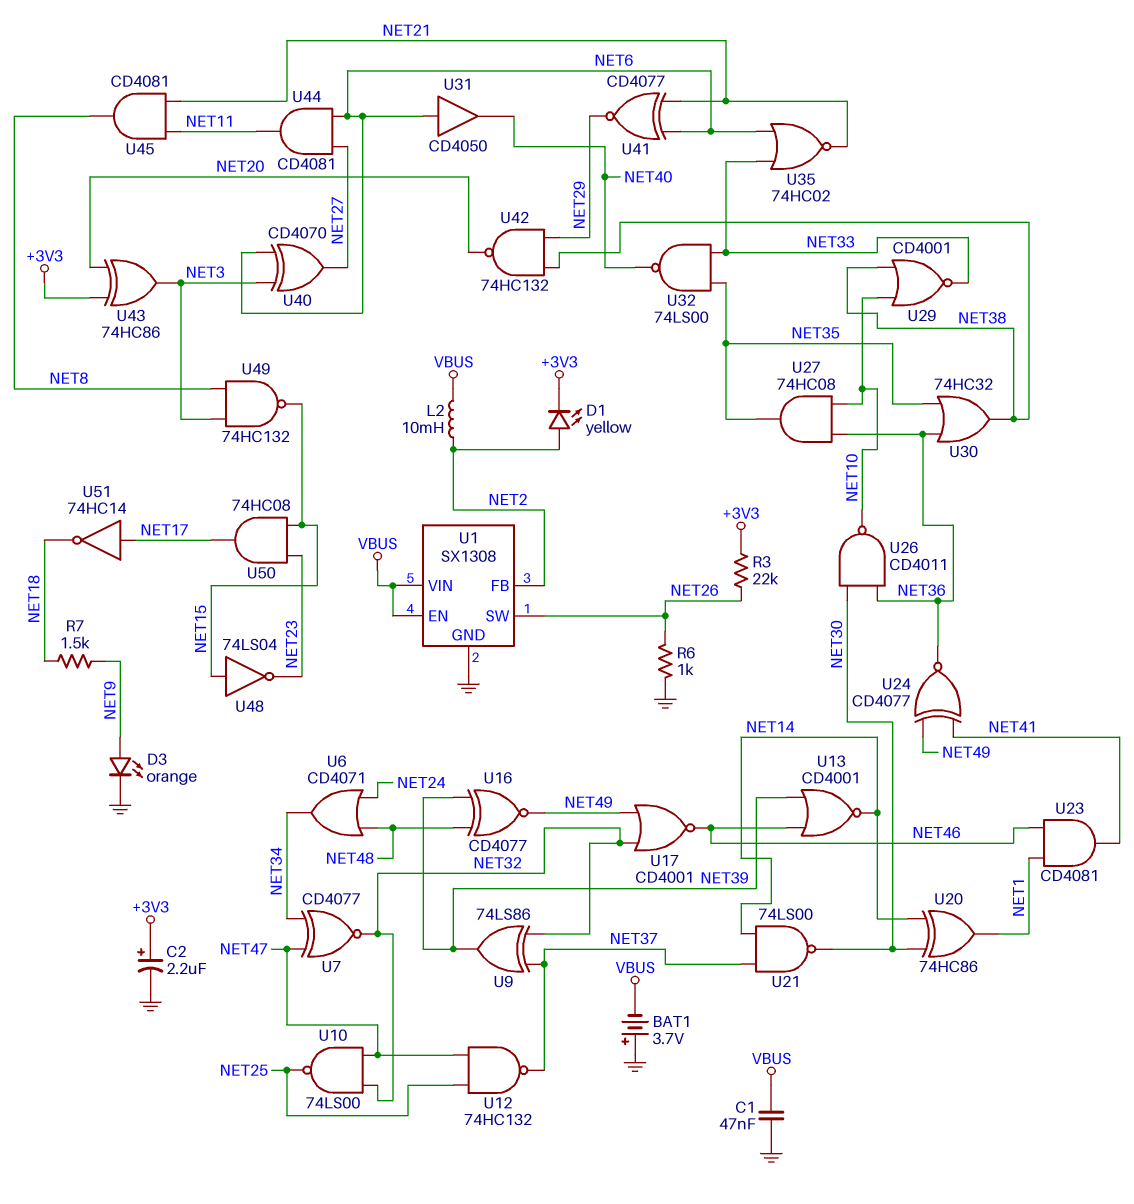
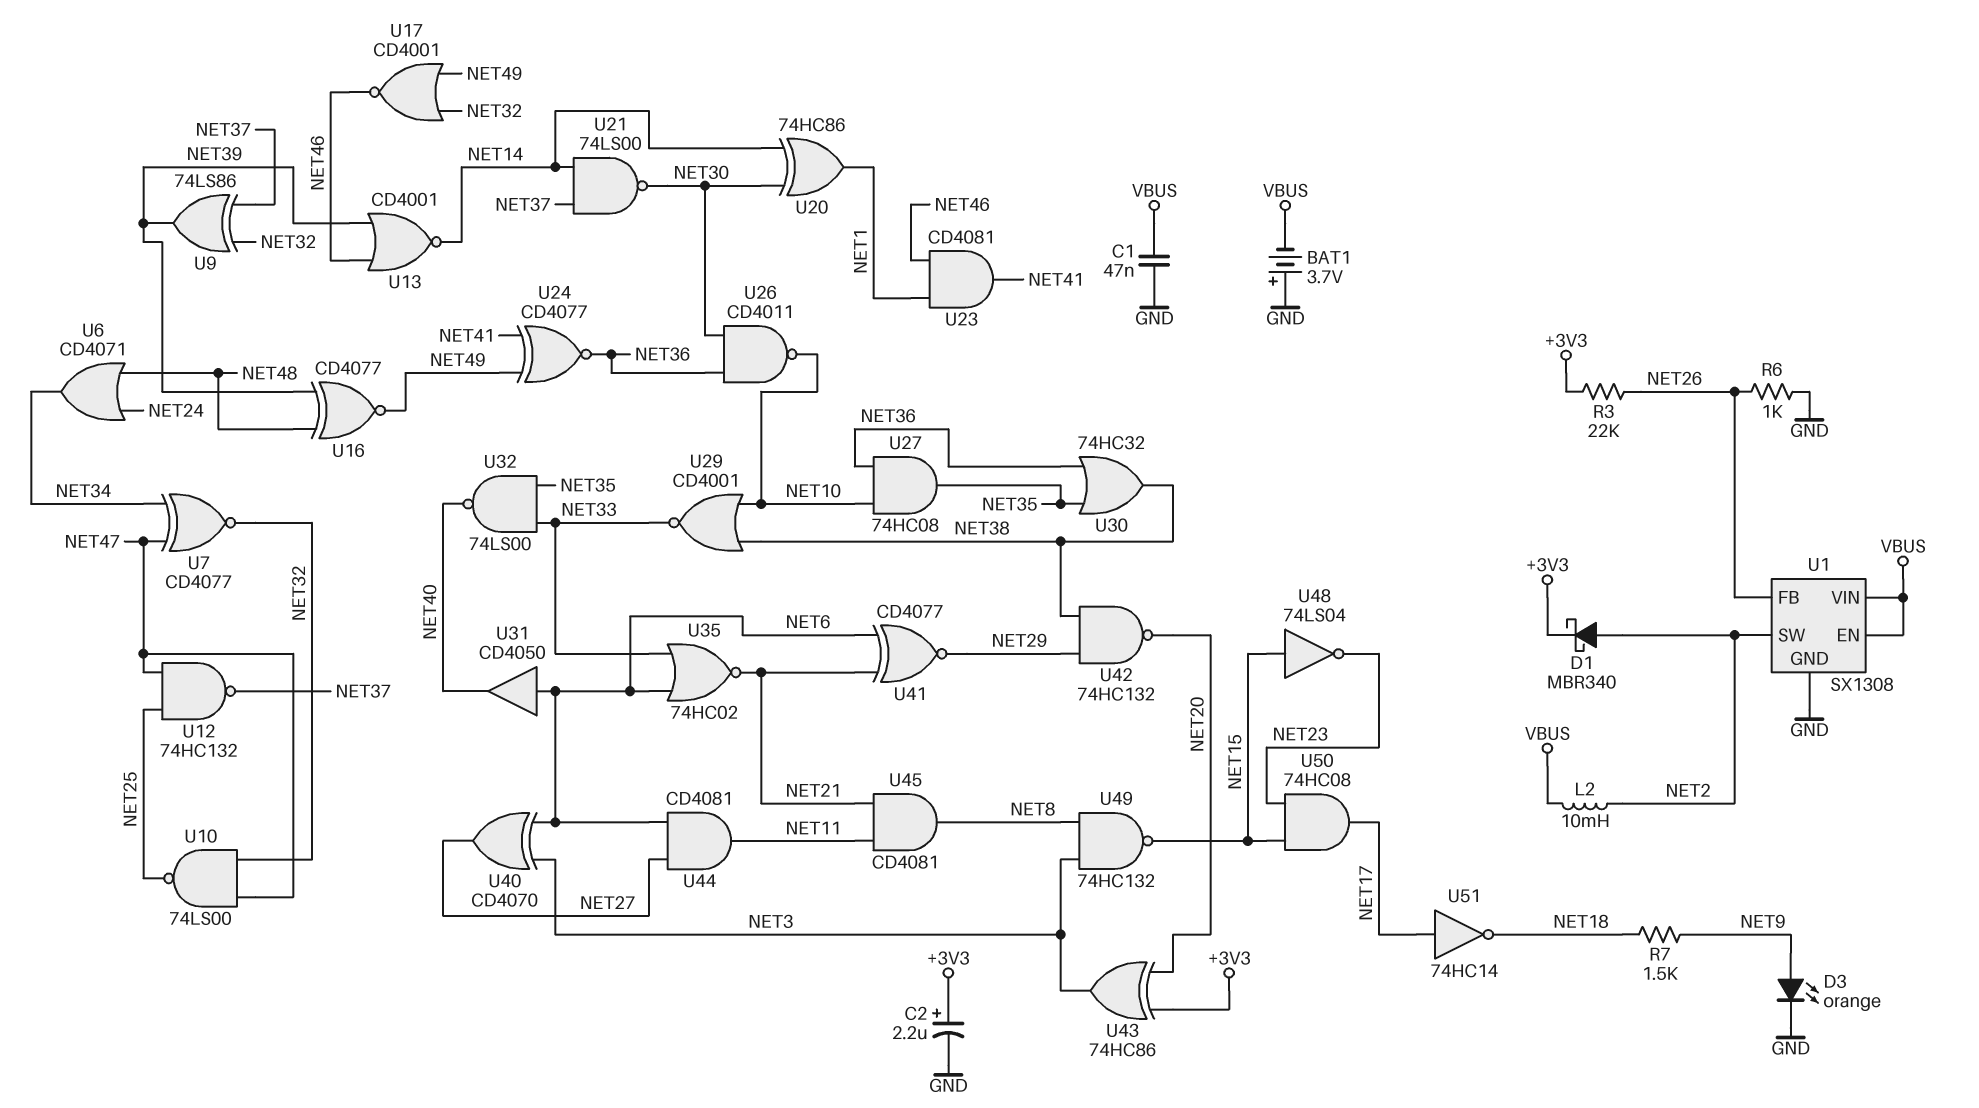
D1: LED yellow (A NET2, K +3V3) -> schottky MBR340 (A NET2, K +3V3)
U1 pin FB: NET2 -> NET26
U1 pin SW: NET26 -> NET2

